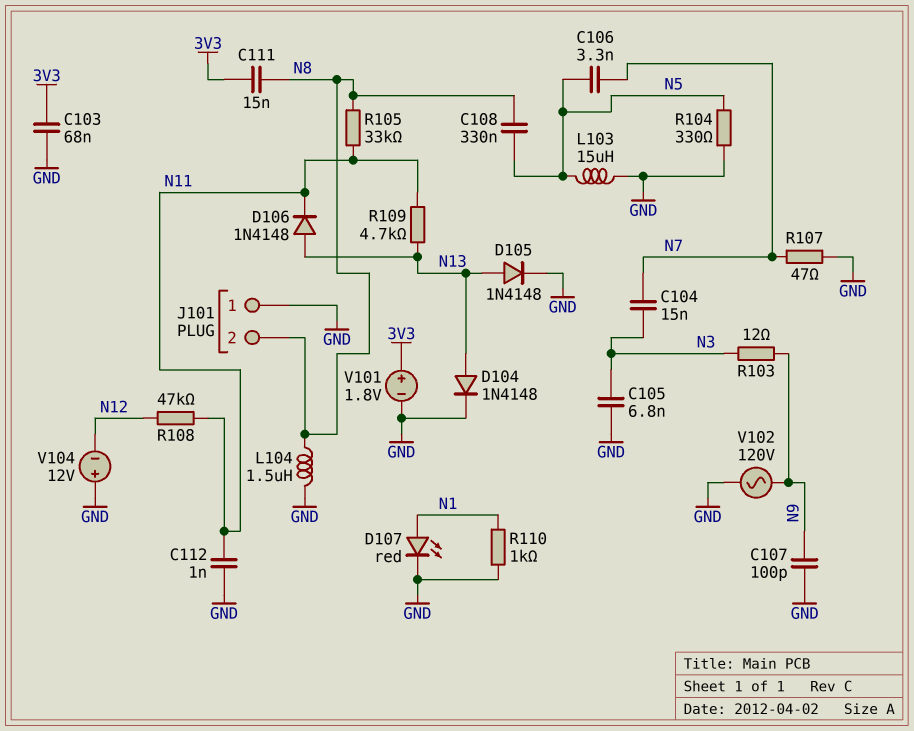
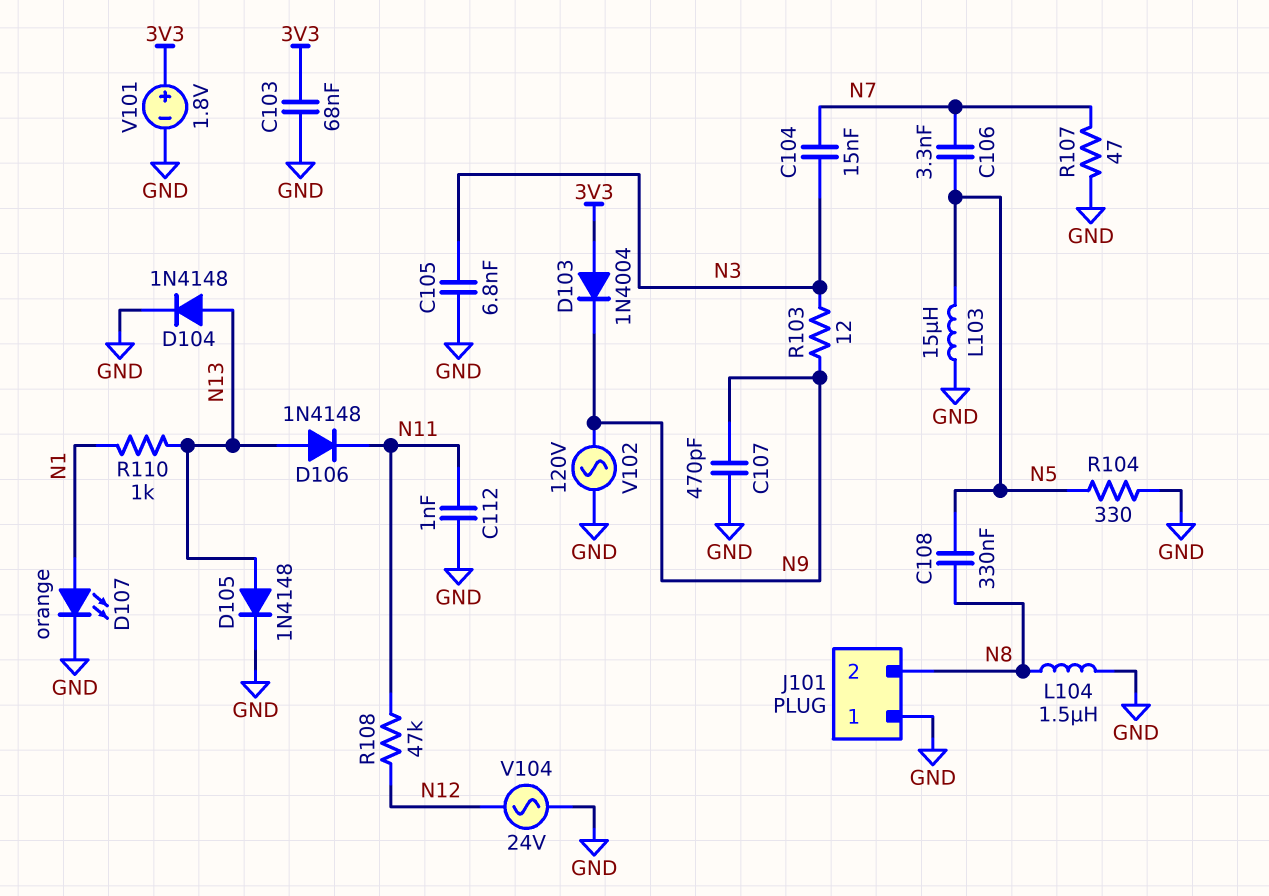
C107: 100pF (GND, N9) -> 470pF (GND, N9)
C111: 15nF (3V3, N8) -> none
D103: none -> diode 1N4004 (A 3V3, K N9)
D107: LED red (A N1, K GND) -> LED orange (A N1, K GND)
R105: 33k (N8, N11) -> none
R109: 4.7k (N11, N13) -> none
R110: 1k (GND, N1) -> 1k (N1, N13)
V104: 12V (plus GND, minus N12) -> AC 24V (GND, N12)

